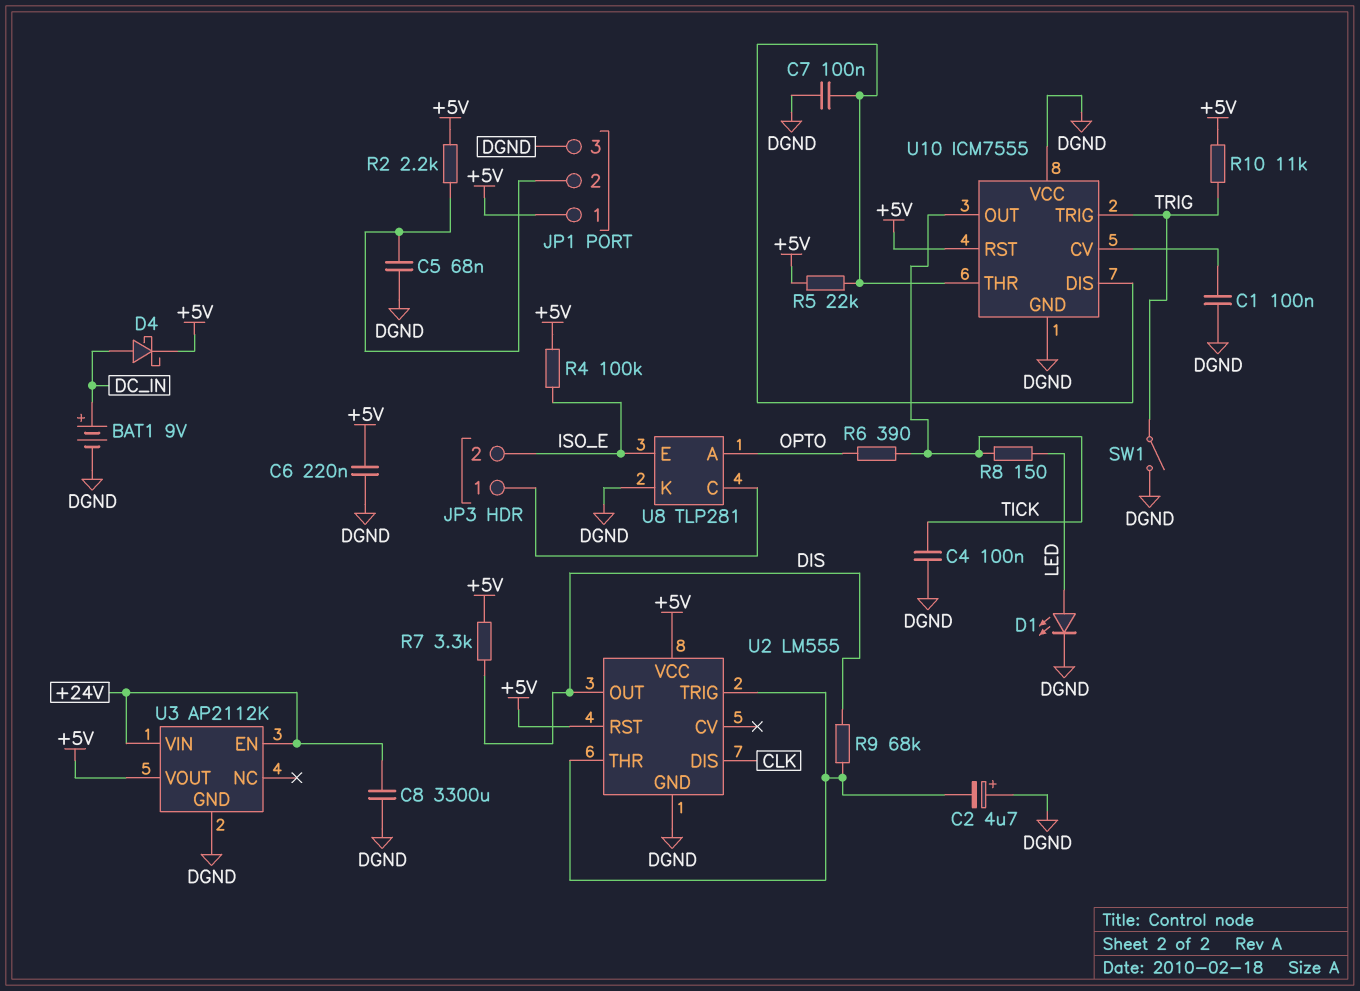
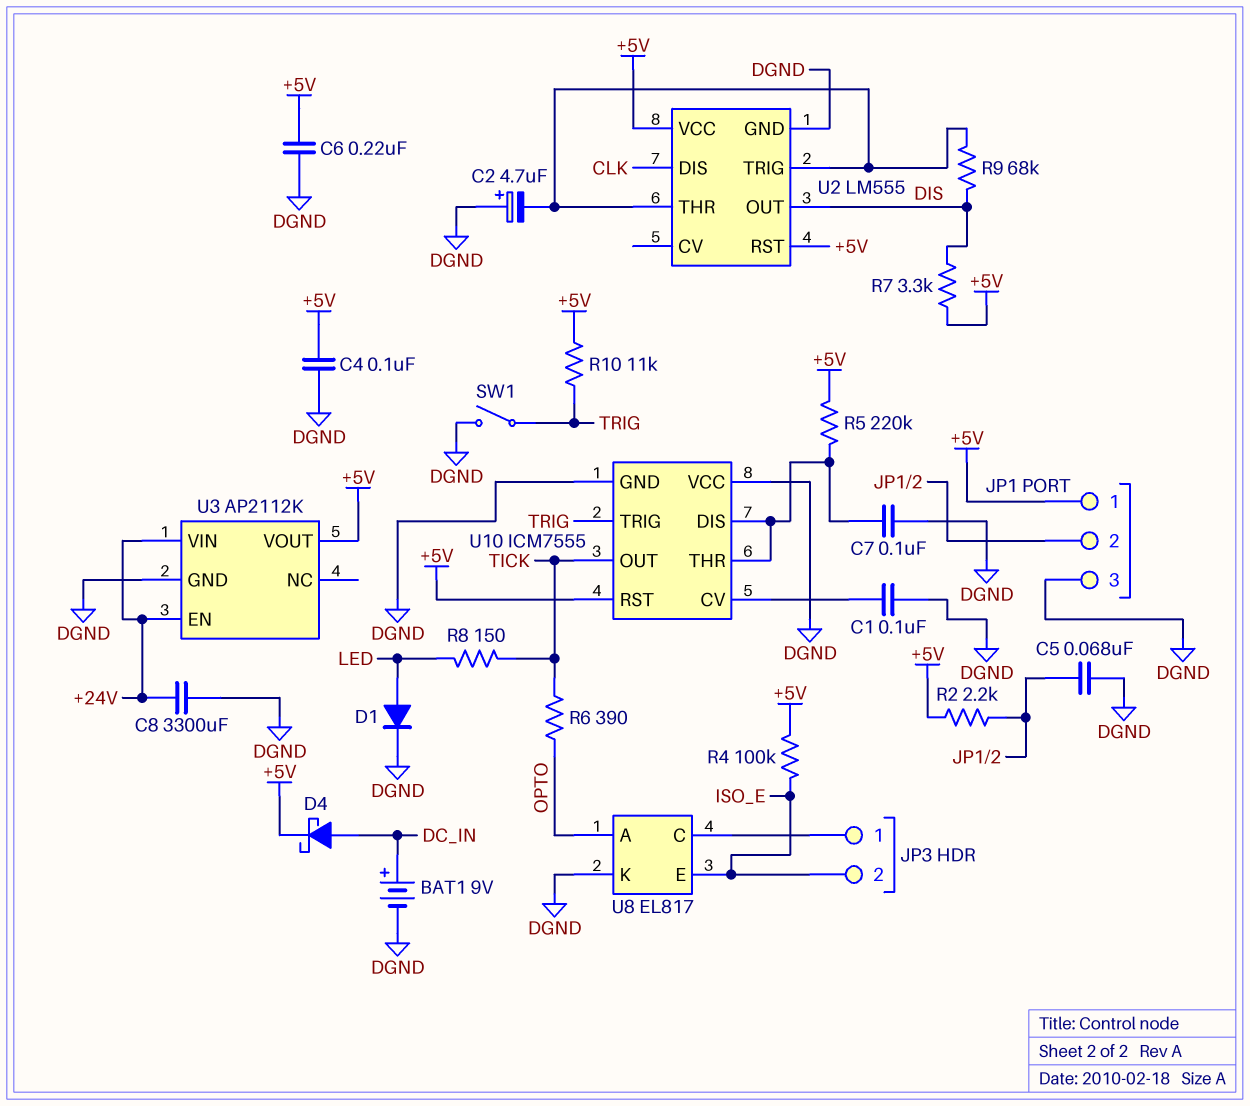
C4: 100nF (DGND, TICK) -> 100nF (+5V, DGND)
D1: LED (A LED, K DGND) -> diode (A LED, K DGND)
R5: 22k (+5V, U10/DIS) -> 220k (+5V, U10/DIS)
U8: TLP281 -> EL817

